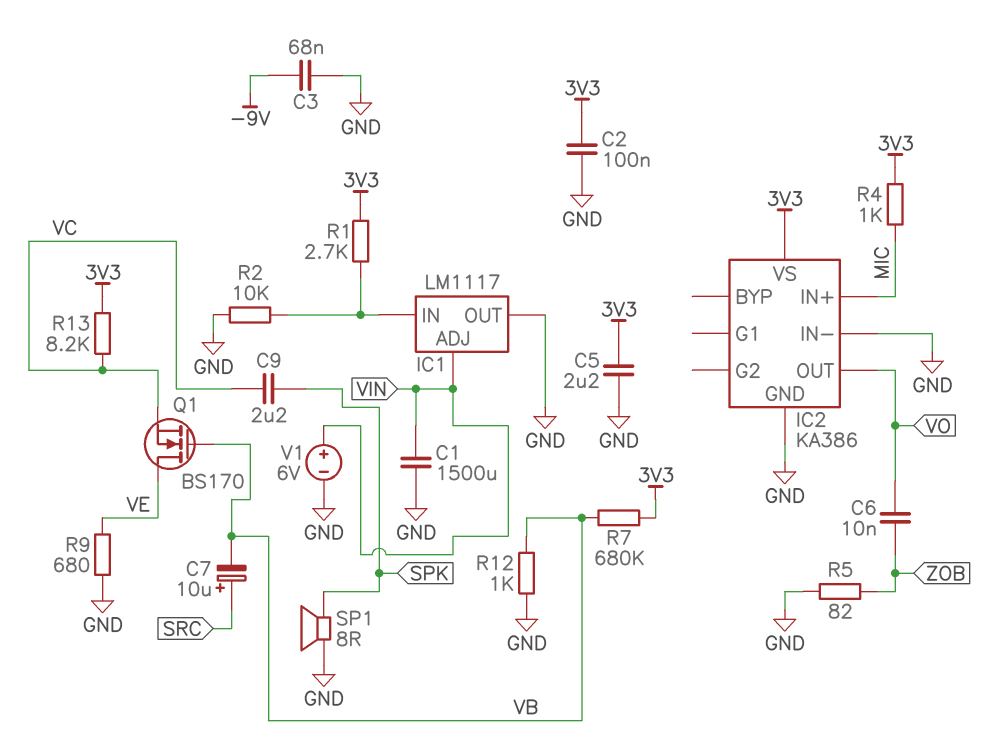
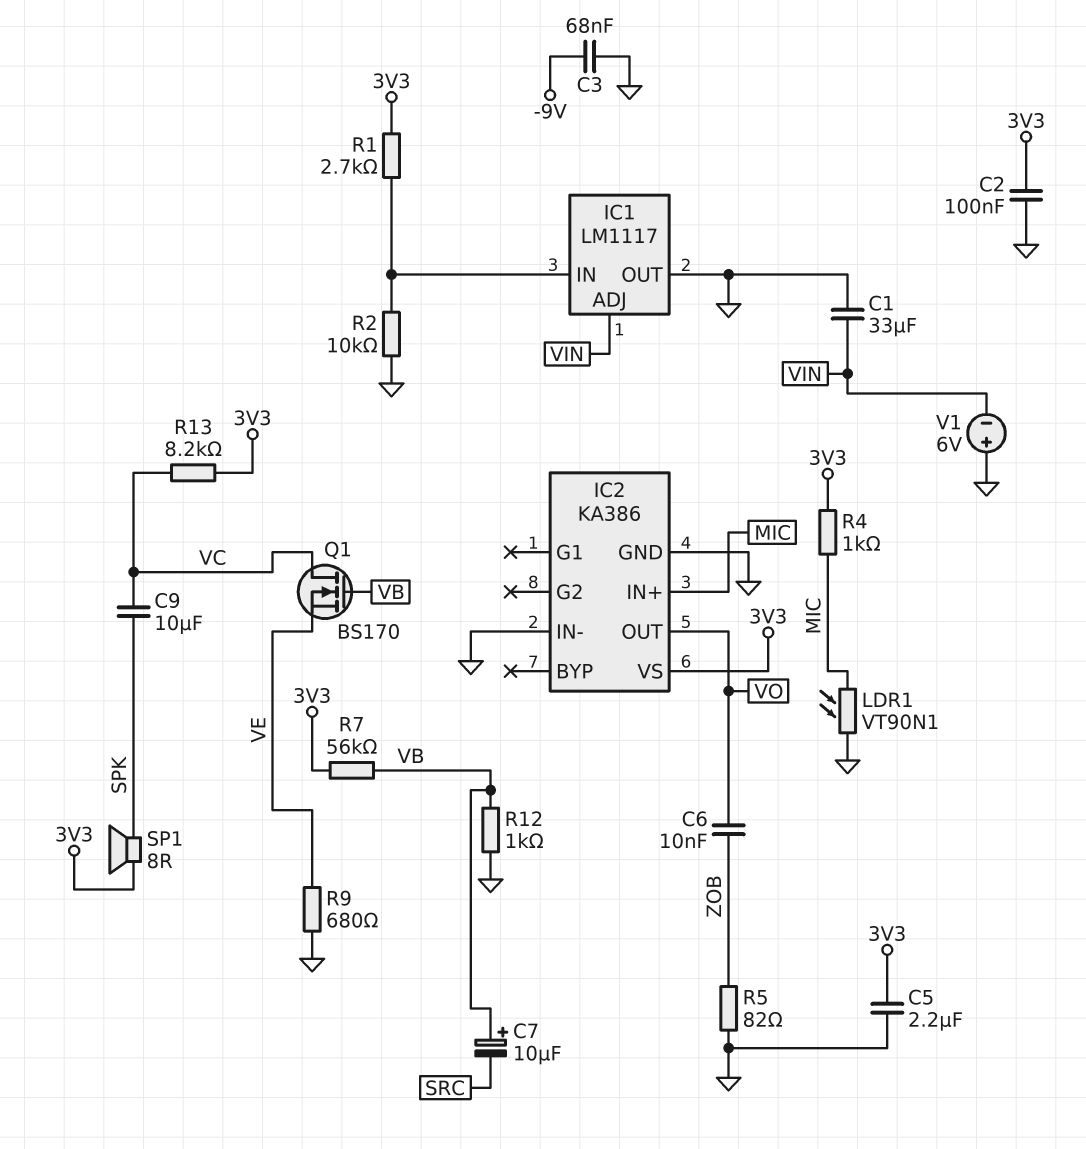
C1: 1500uF (GND, VIN) -> 33uF (GND, VIN)
C7: 10uF (plus SRC, minus VB) -> 10uF (plus VB, minus SRC)
C9: 2.2uF (SPK, VC) -> 10uF (SPK, VC)
LDR1: none -> VT90N1 (GND, MIC)
Q1: NMOS BS170 (G VB, D VE, S VC) -> NMOS BS170 (G VB, D VC, S VE)
R7: 680k (3V3, VB) -> 56k (3V3, VB)
SP1: speaker 8R (GND, SPK) -> speaker 8R (3V3, SPK)
V1: 6V (plus VIN, minus GND) -> 6V (plus GND, minus VIN)

